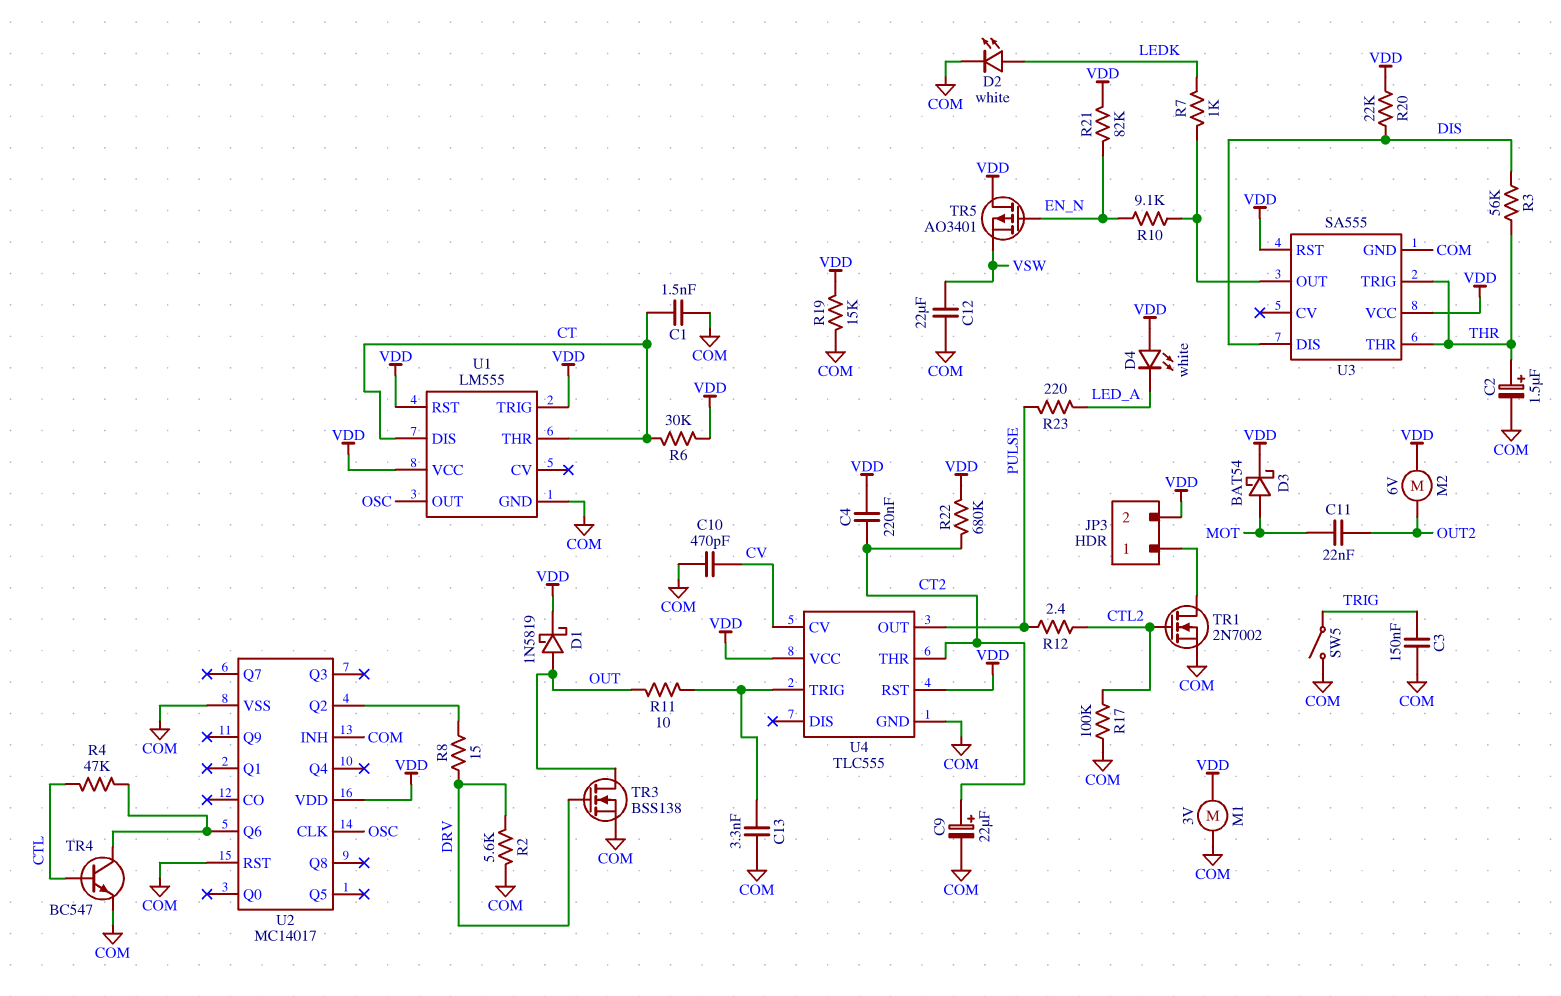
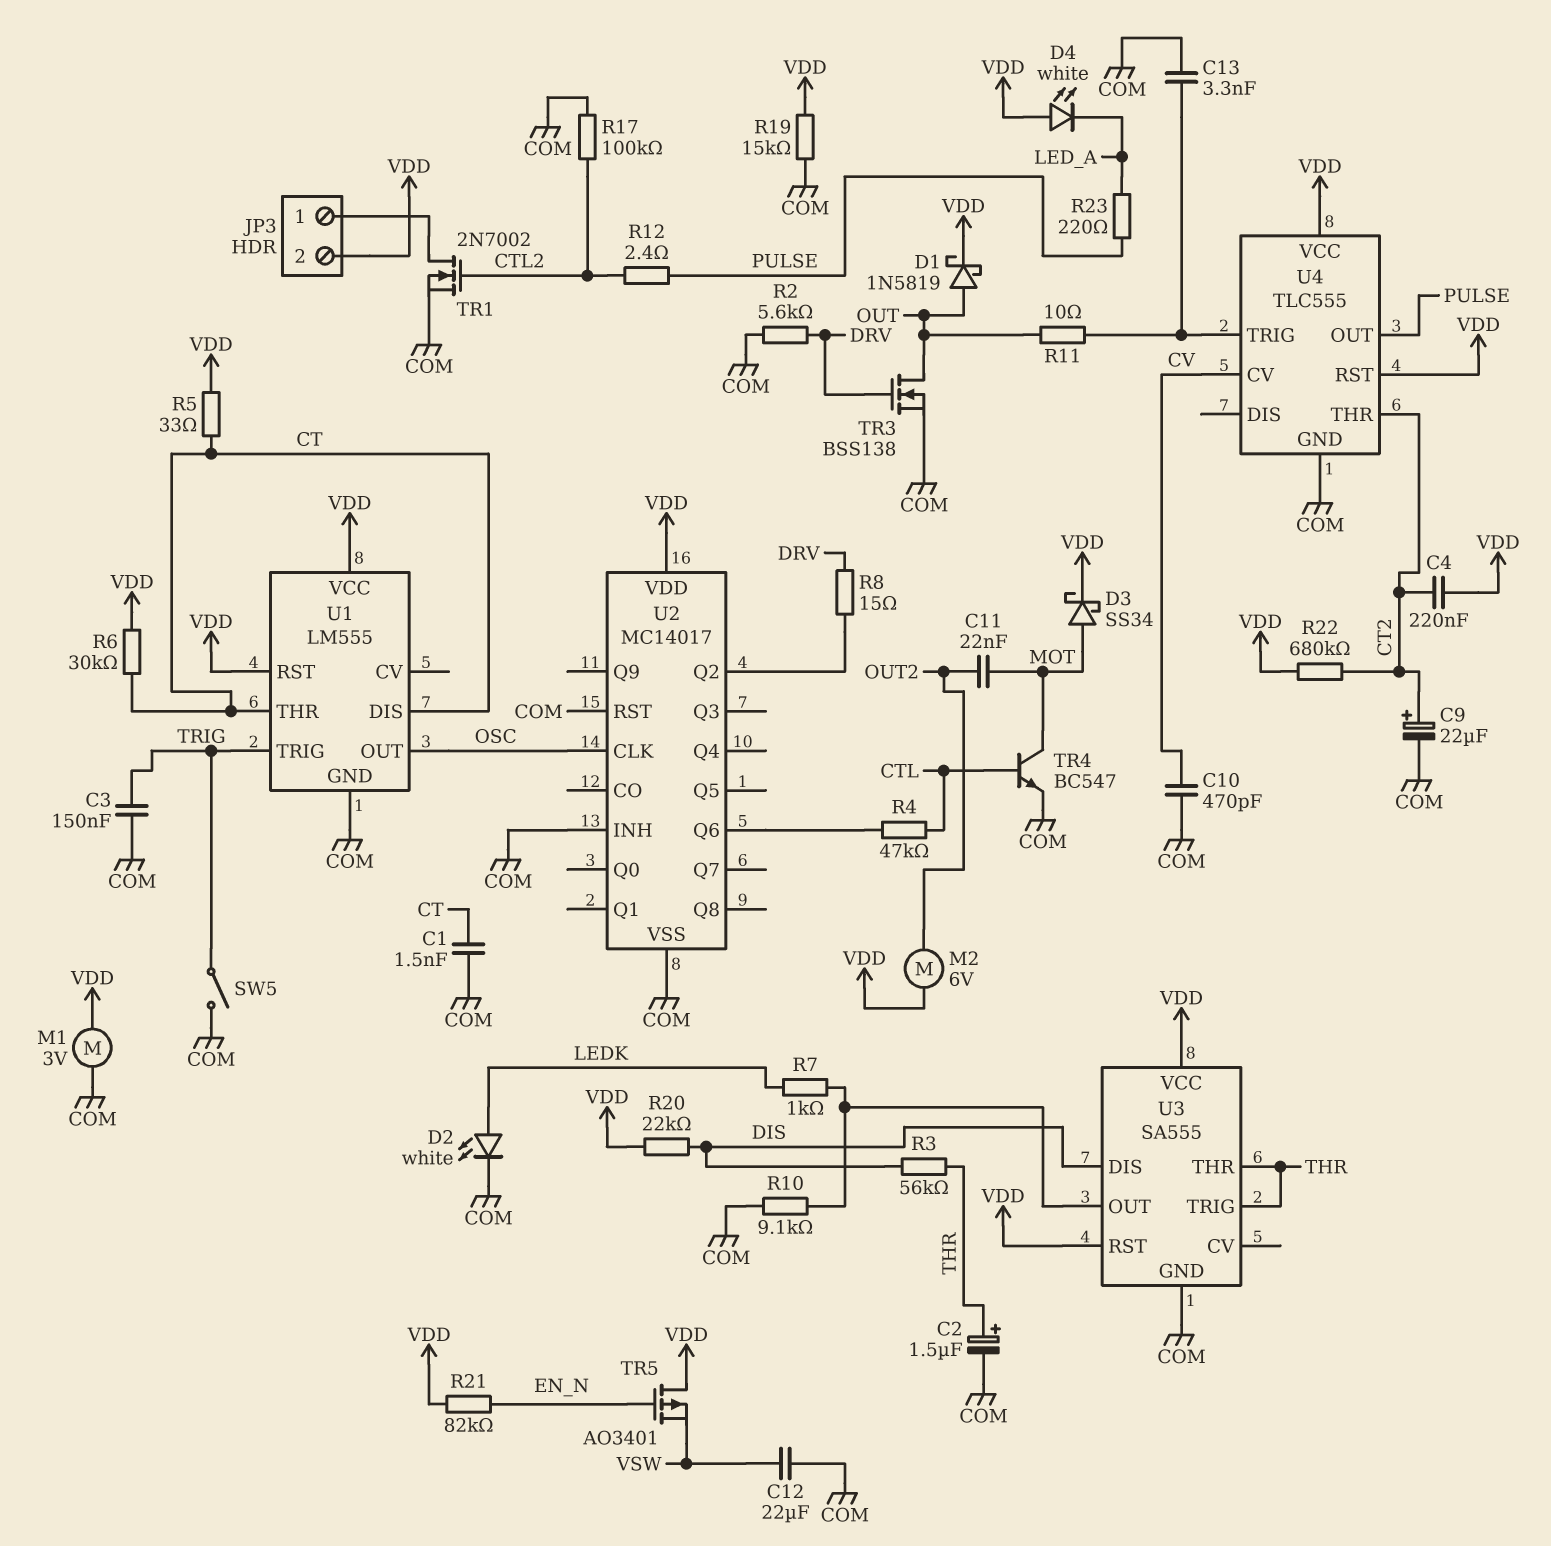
D3: schottky BAT54 (A MOT, K VDD) -> schottky SS34 (A MOT, K VDD)
R5: none -> 33 (CT, VDD)
R10: 9.1k (EN_N, U3/OUT) -> 9.1k (COM, U3/OUT)
TR4: NPN BC547 (B CTL, C U2/Q6, E COM) -> NPN BC547 (B CTL, C MOT, E COM)
U1 pin TRIG: VDD -> TRIG

